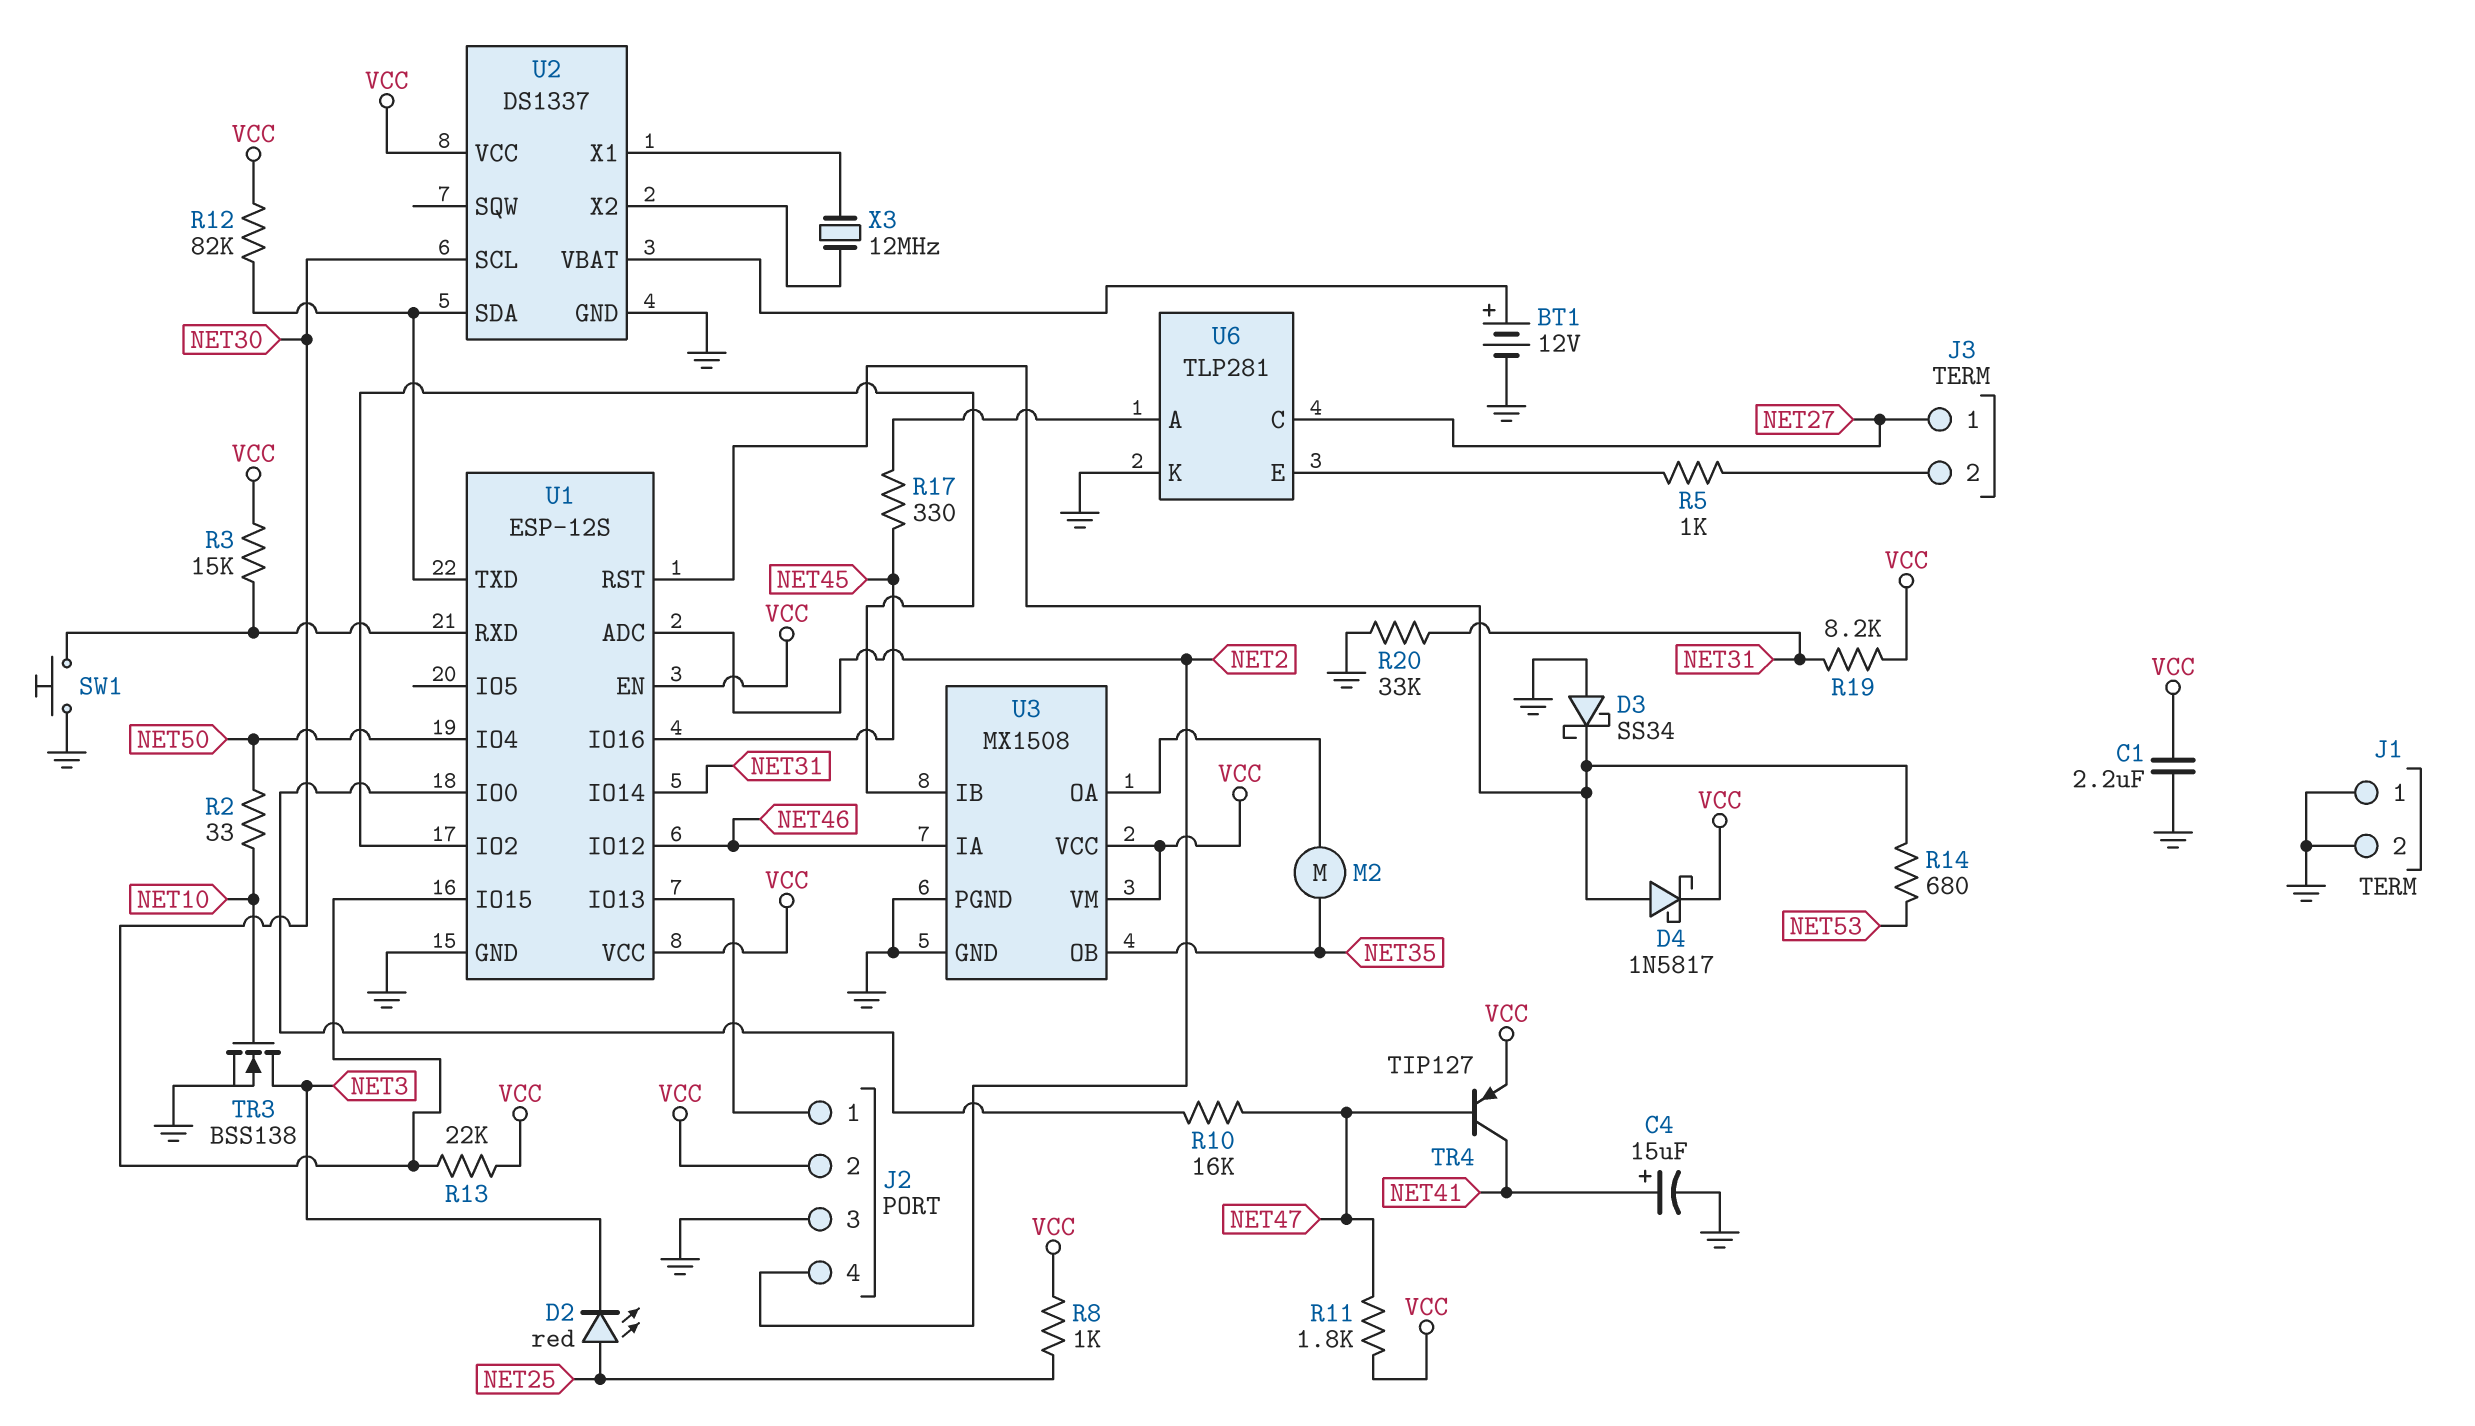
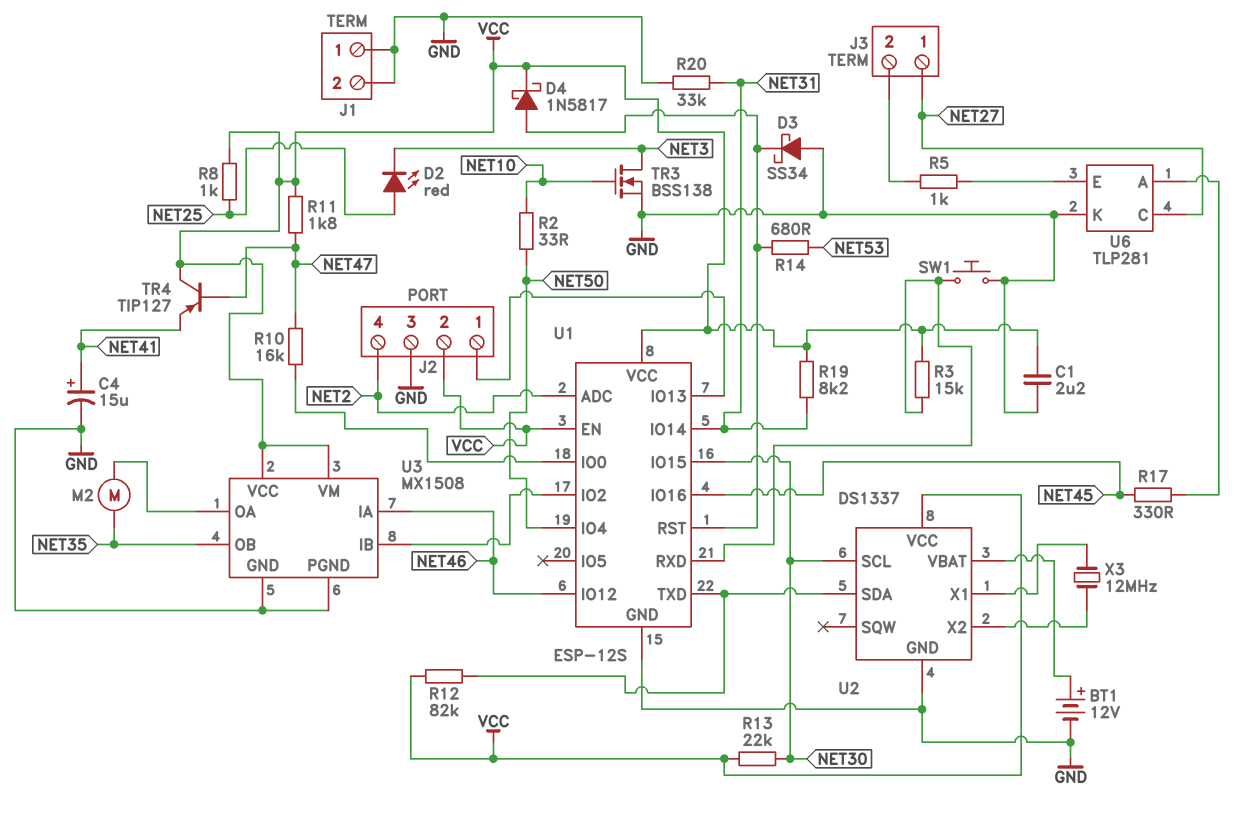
TR4: PNP TIP127 (B NET47, C NET41, E VCC) -> PNP TIP127 (B NET47, C VCC, E NET41)

